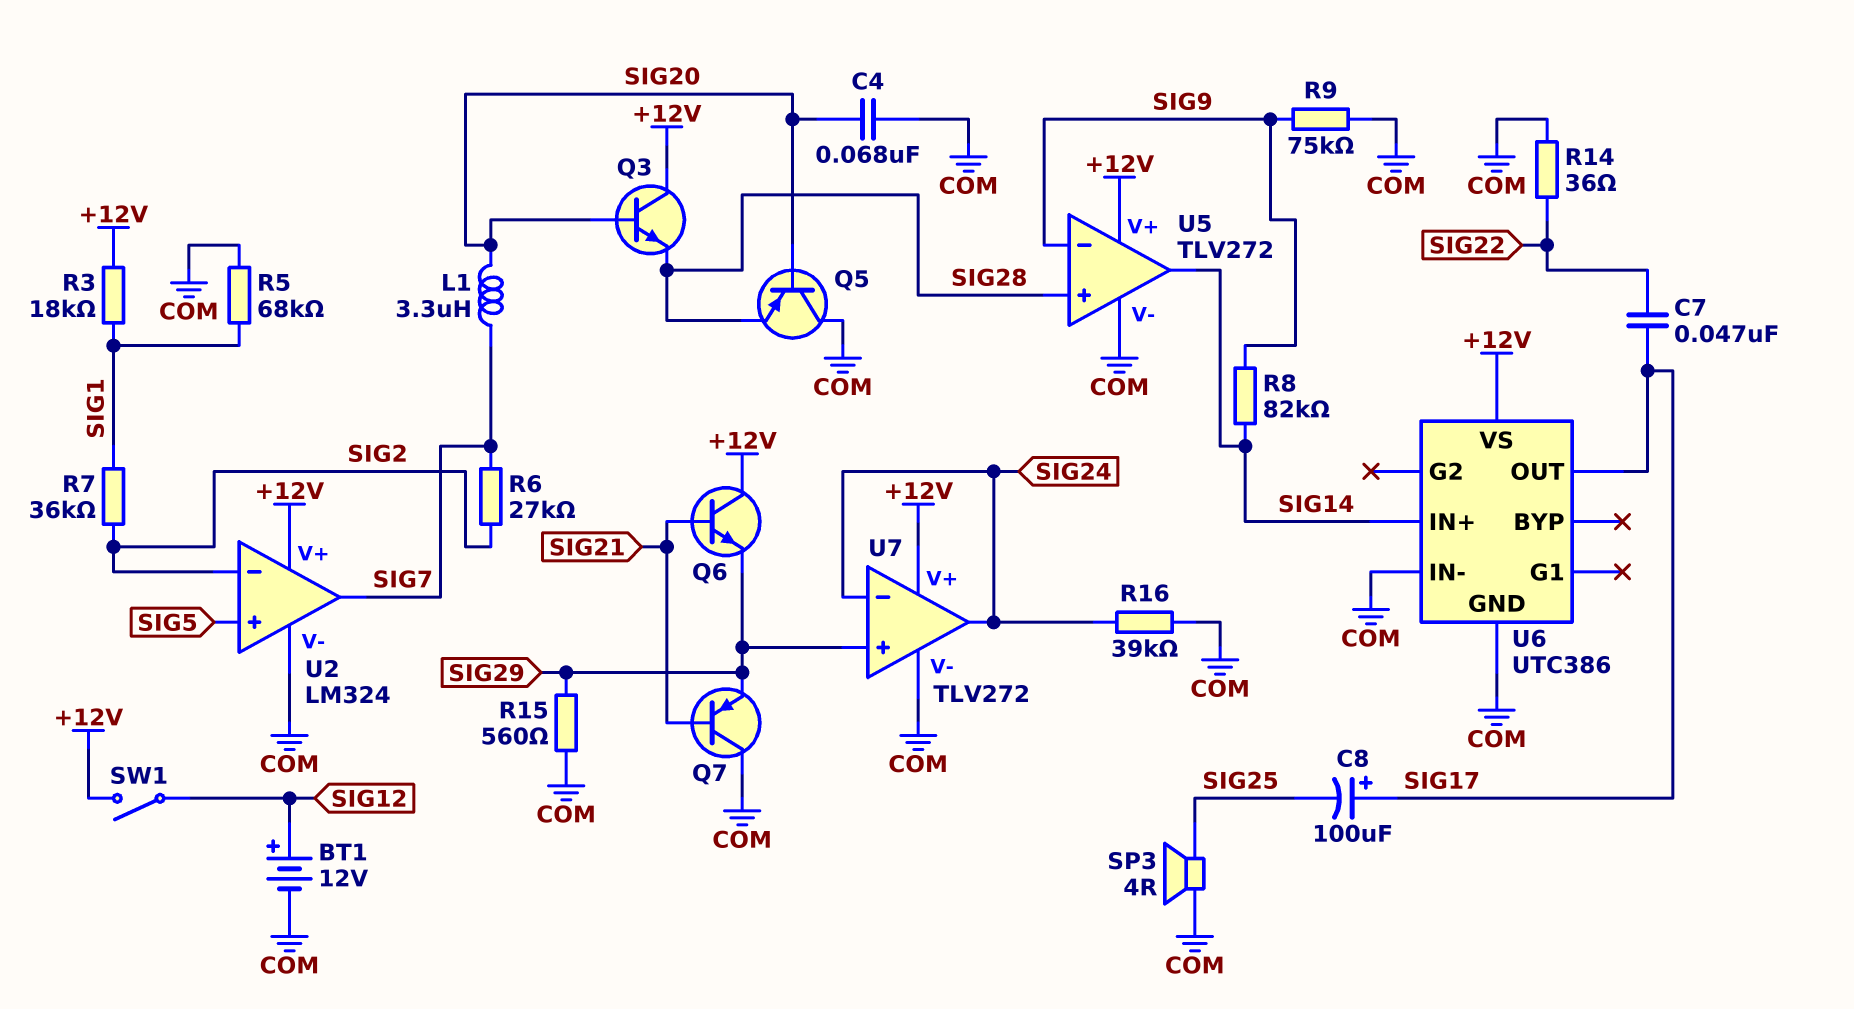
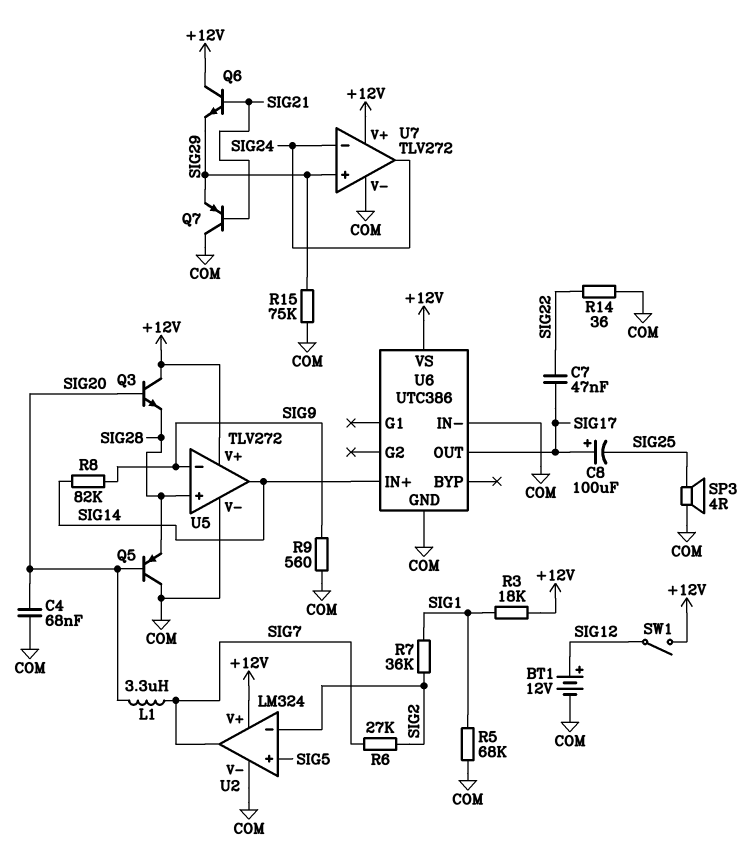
R9: 75k (COM, SIG9) -> 560 (COM, SIG9)
R15: 560 (COM, SIG29) -> 75k (COM, SIG29)
R16: 39k (COM, SIG24) -> none

